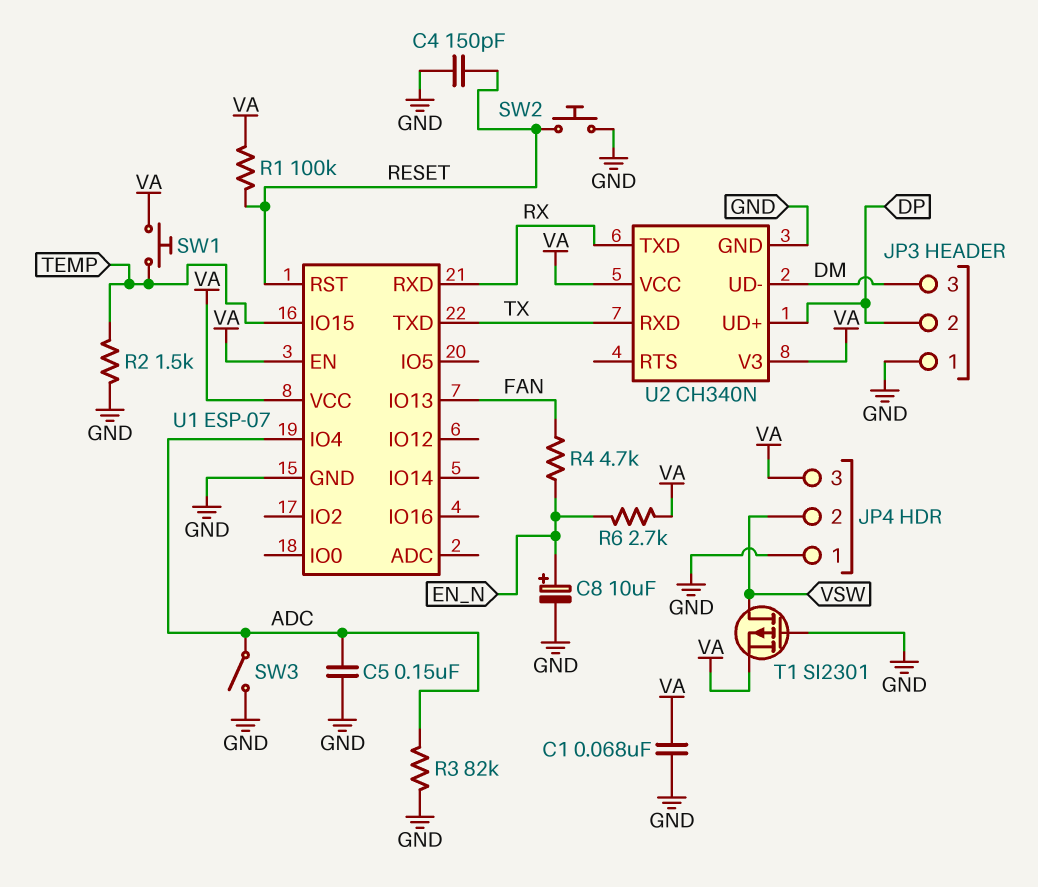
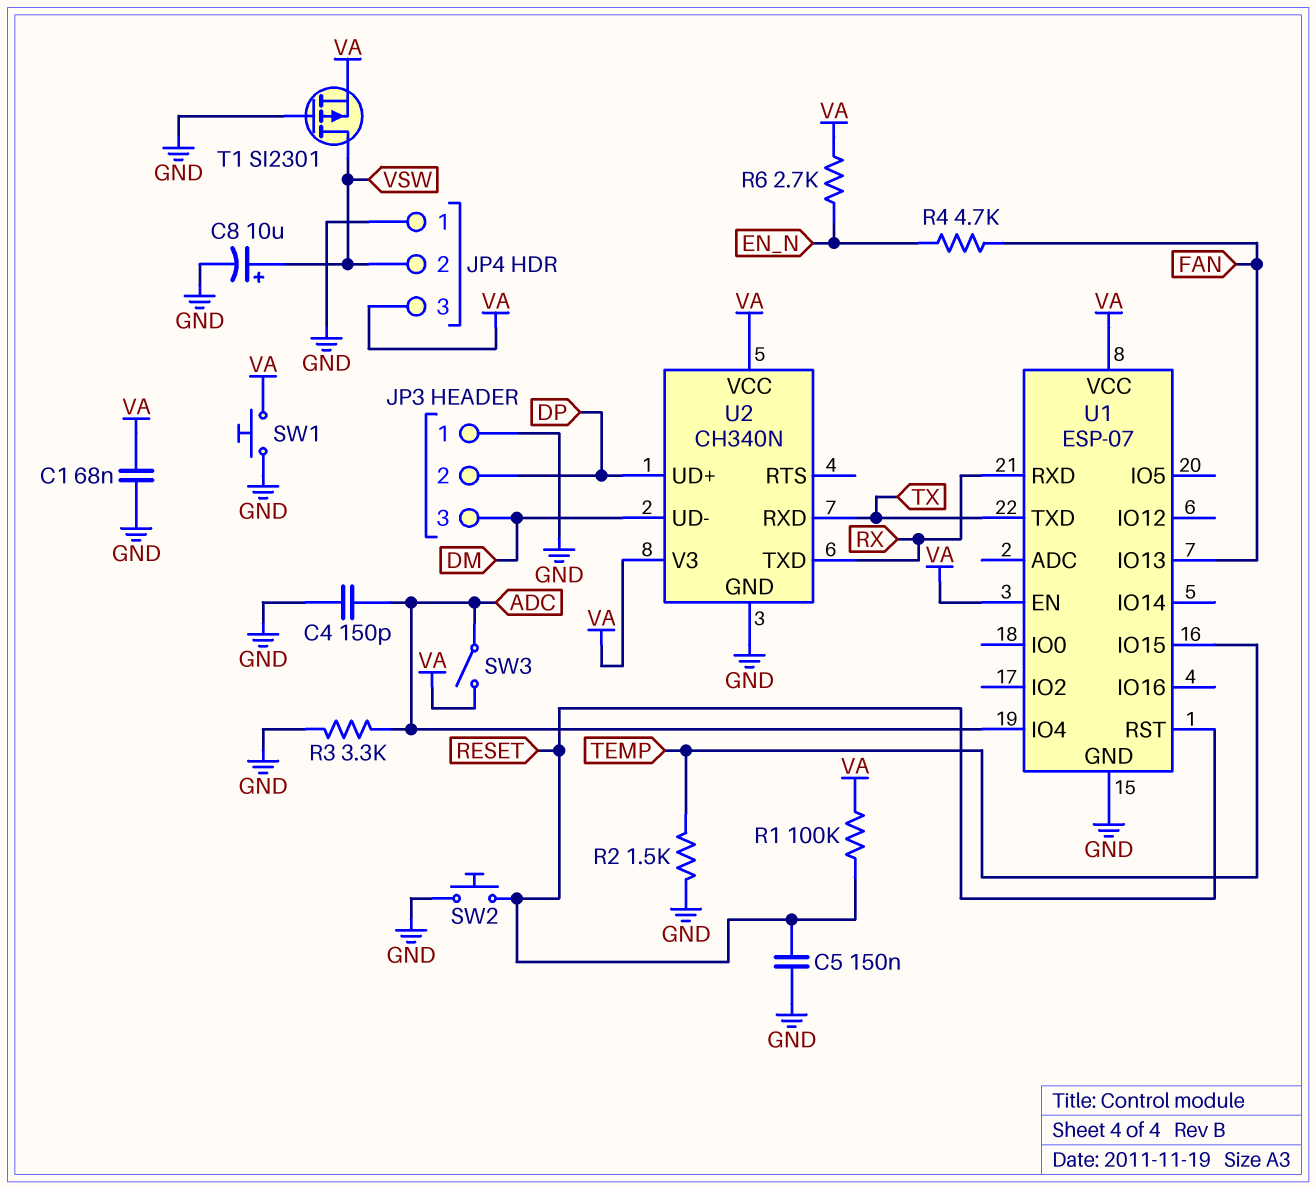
C4: 150pF (GND, RESET) -> 150pF (ADC, GND)
C5: 150nF (ADC, GND) -> 150nF (GND, RESET)
C8: 10uF (plus EN_N, minus GND) -> 10uF (plus VSW, minus GND)
R3: 82k (ADC, GND) -> 3.3k (ADC, GND)
SW1: button (TEMP, VA) -> button (GND, VA)
SW3: switch (ADC, GND) -> switch (ADC, VA)

